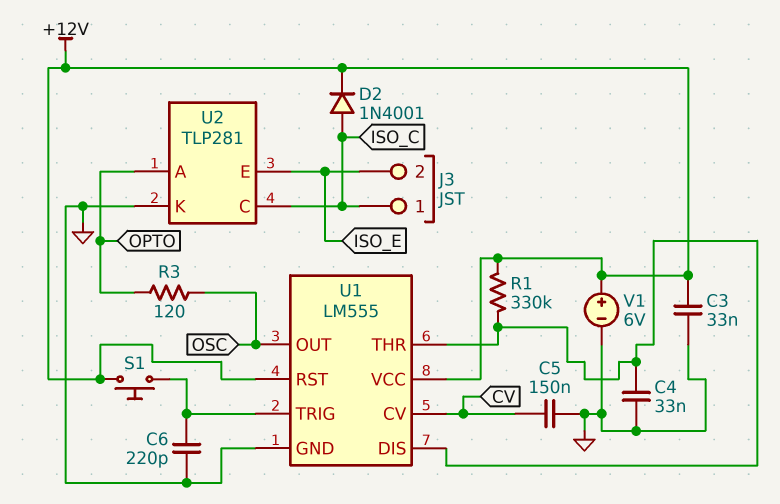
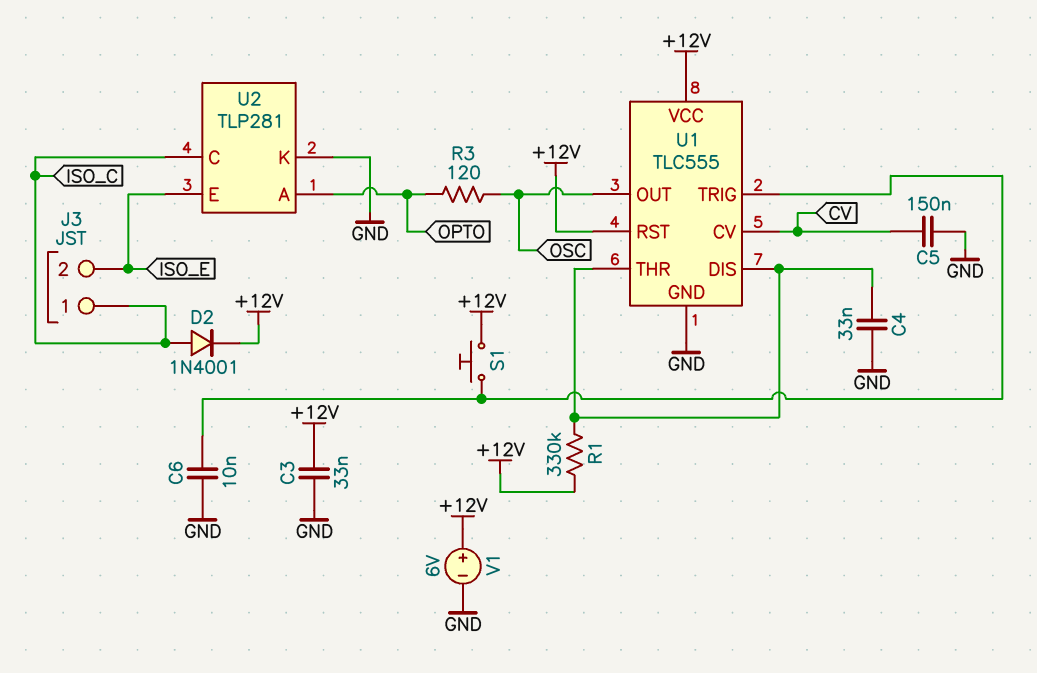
C6: 220pF (GND, U1/TRIG) -> 10nF (GND, U1/TRIG)
U1: LM555 -> TLC555

